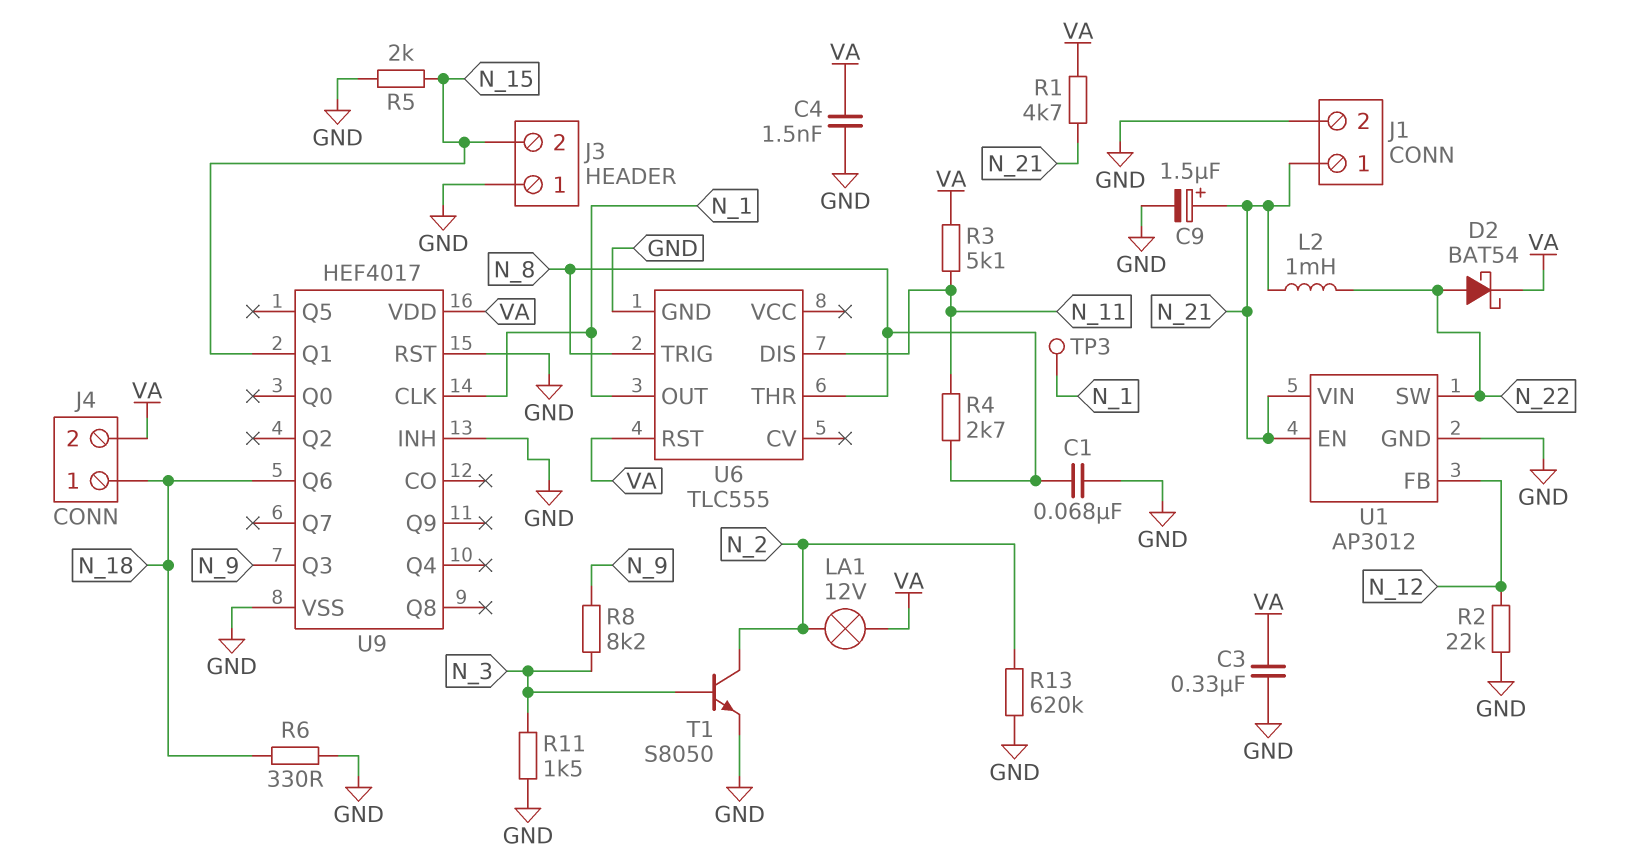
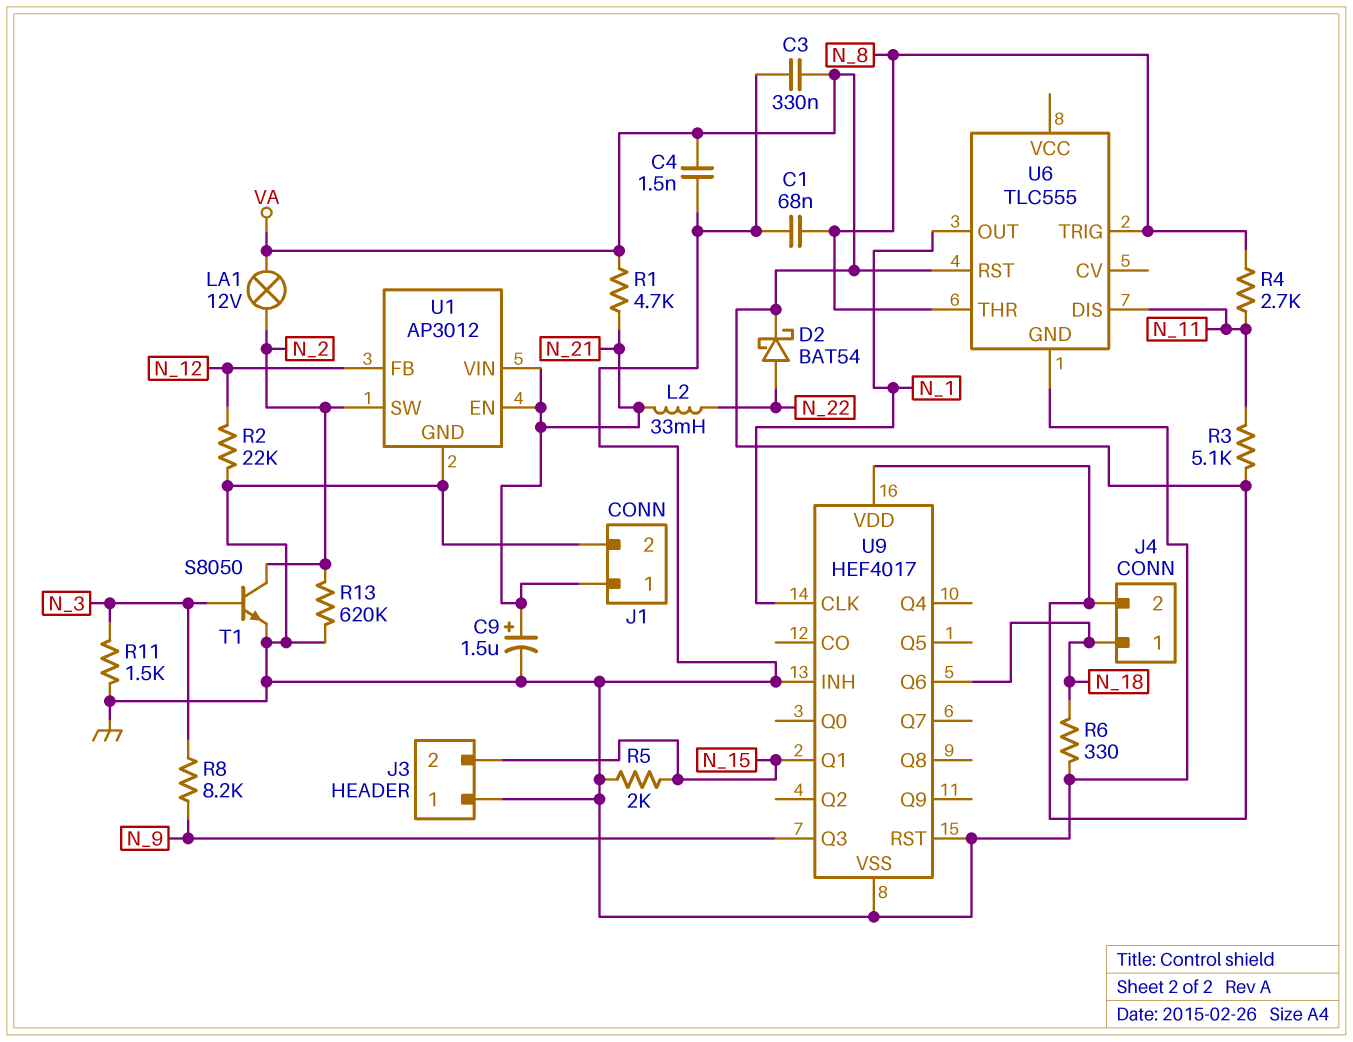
L2: 1mH (N_21, N_22) -> 33mH (N_21, N_22)
TP3: test point (N_1) -> none
U1 pin SW: N_22 -> N_2

